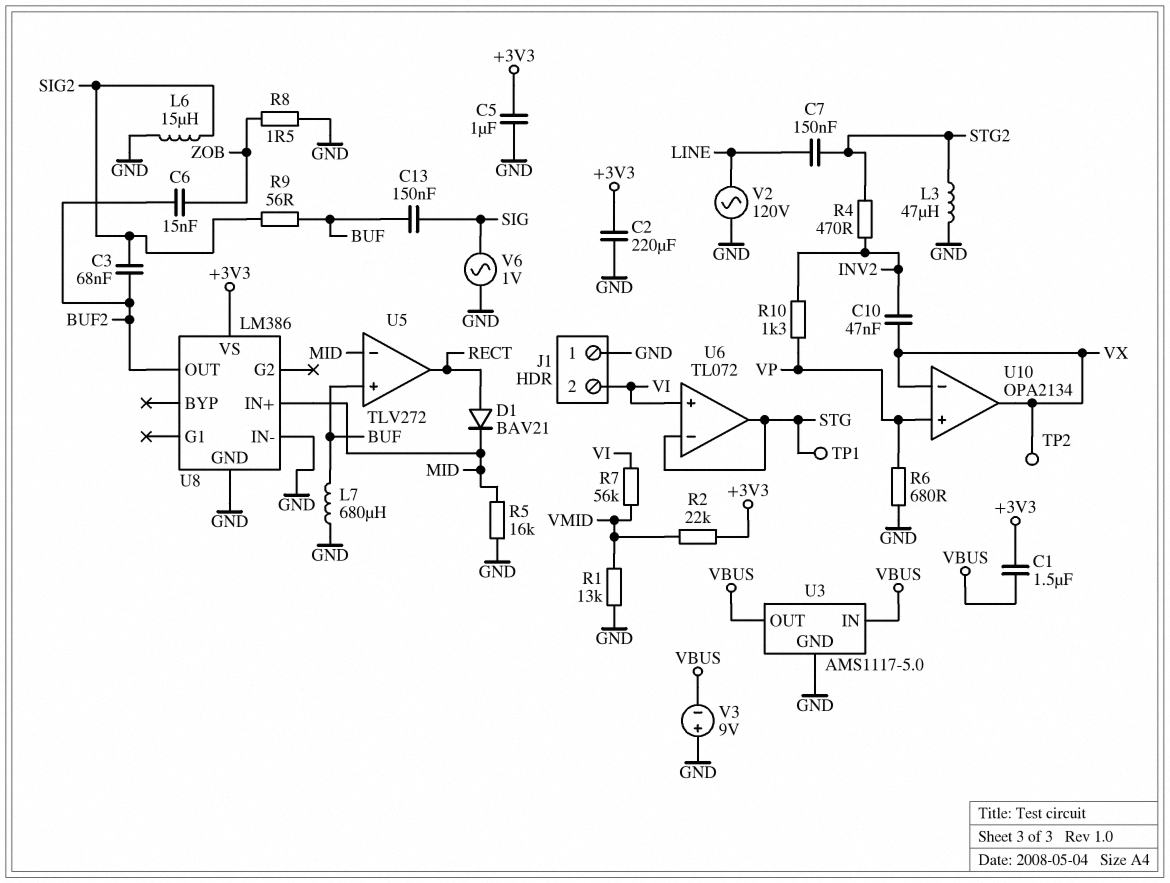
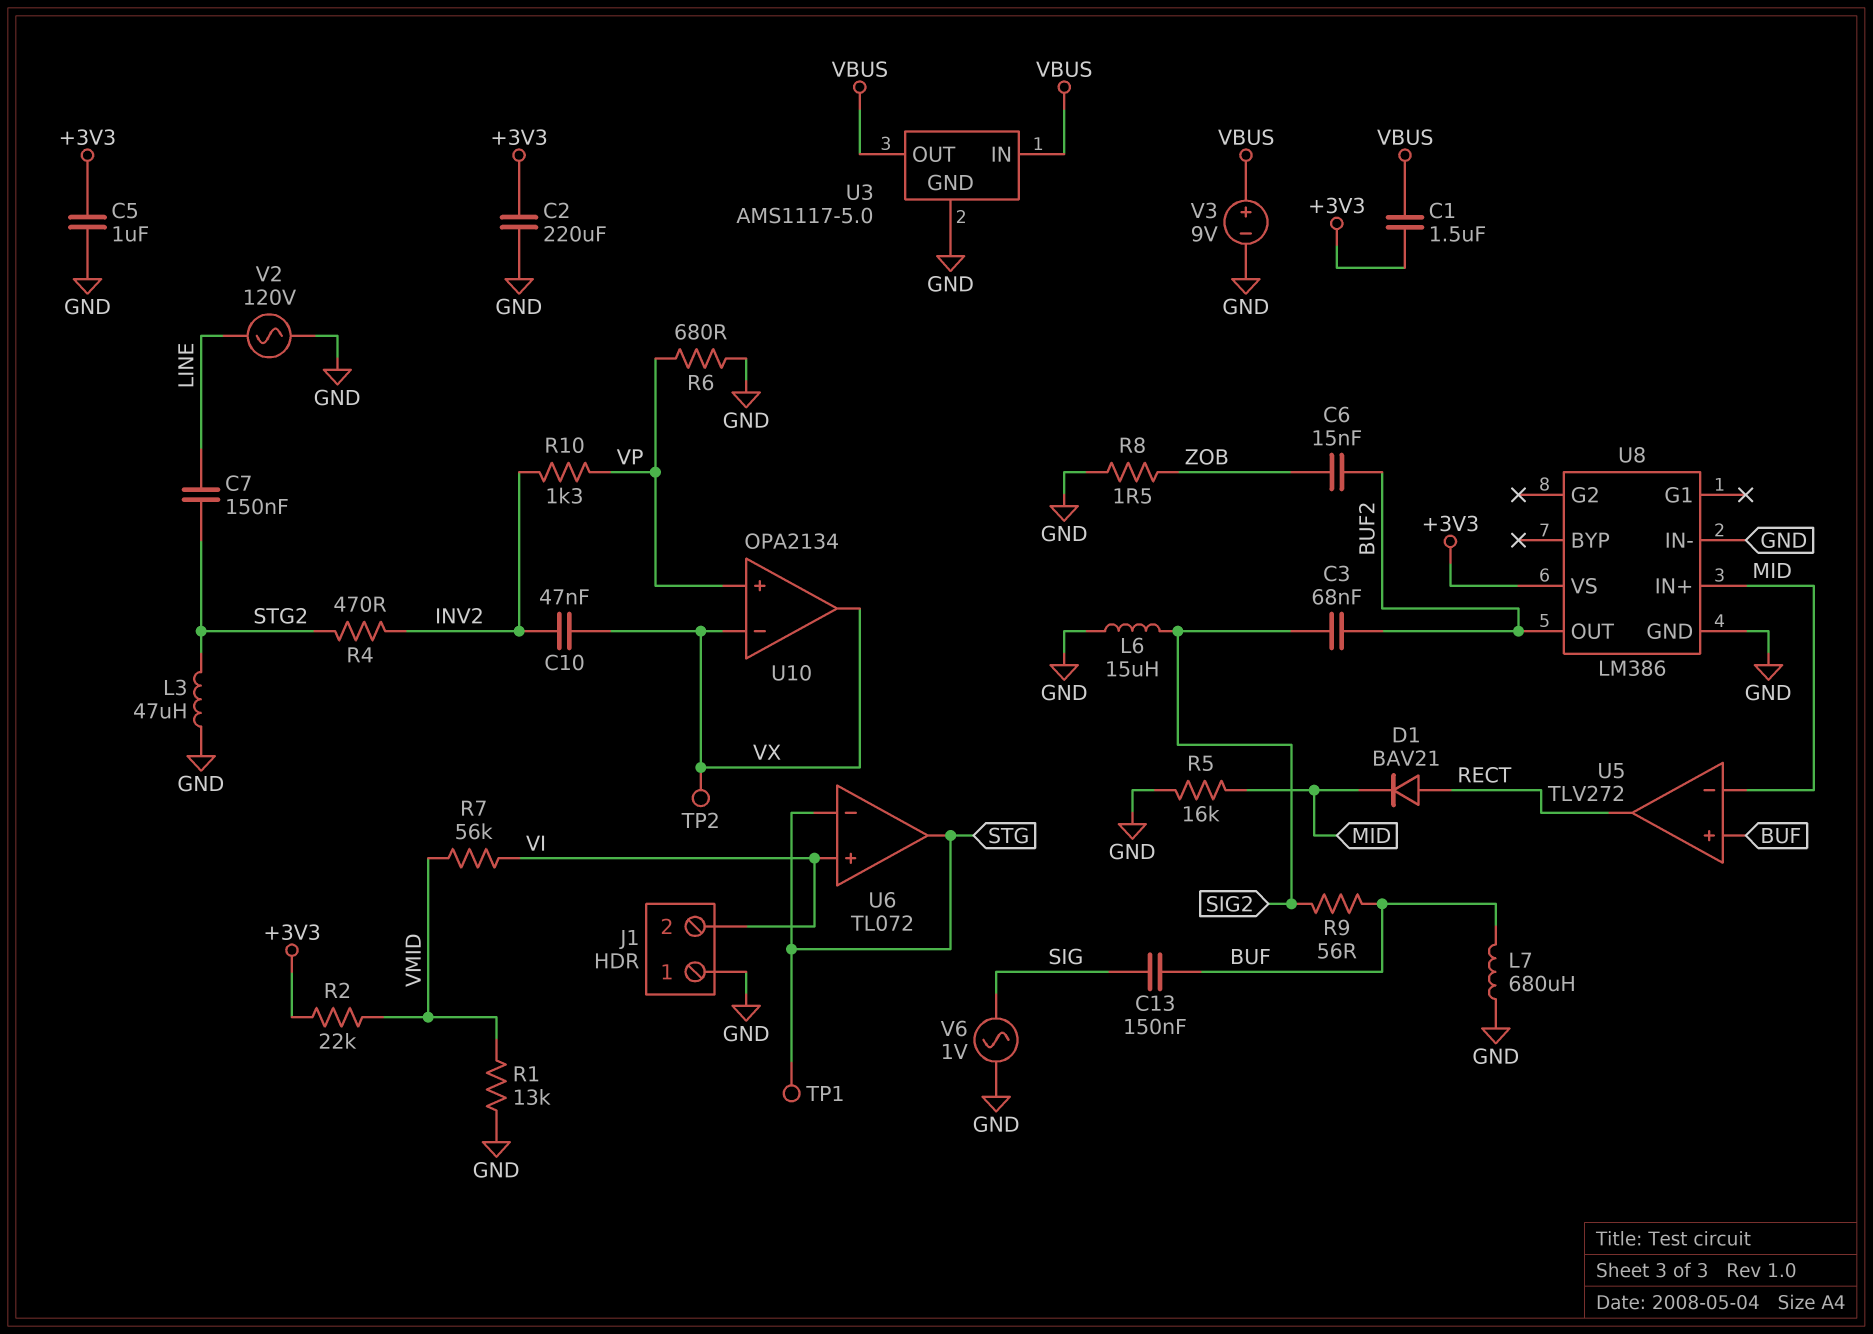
V3: 9V (plus GND, minus VBUS) -> 9V (plus VBUS, minus GND)

